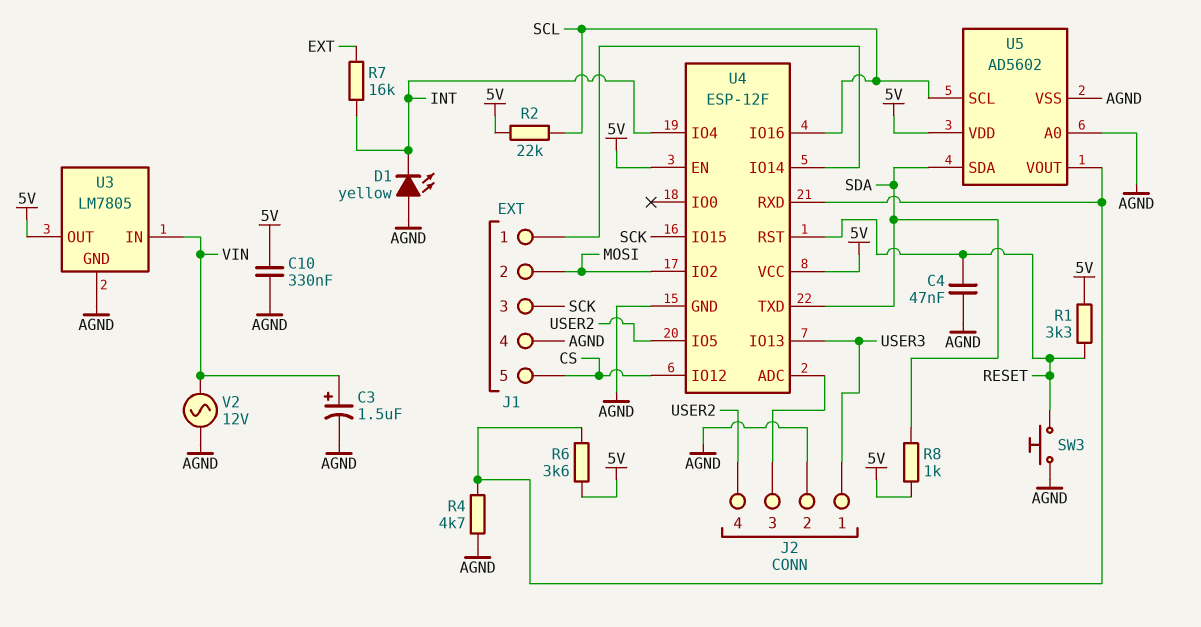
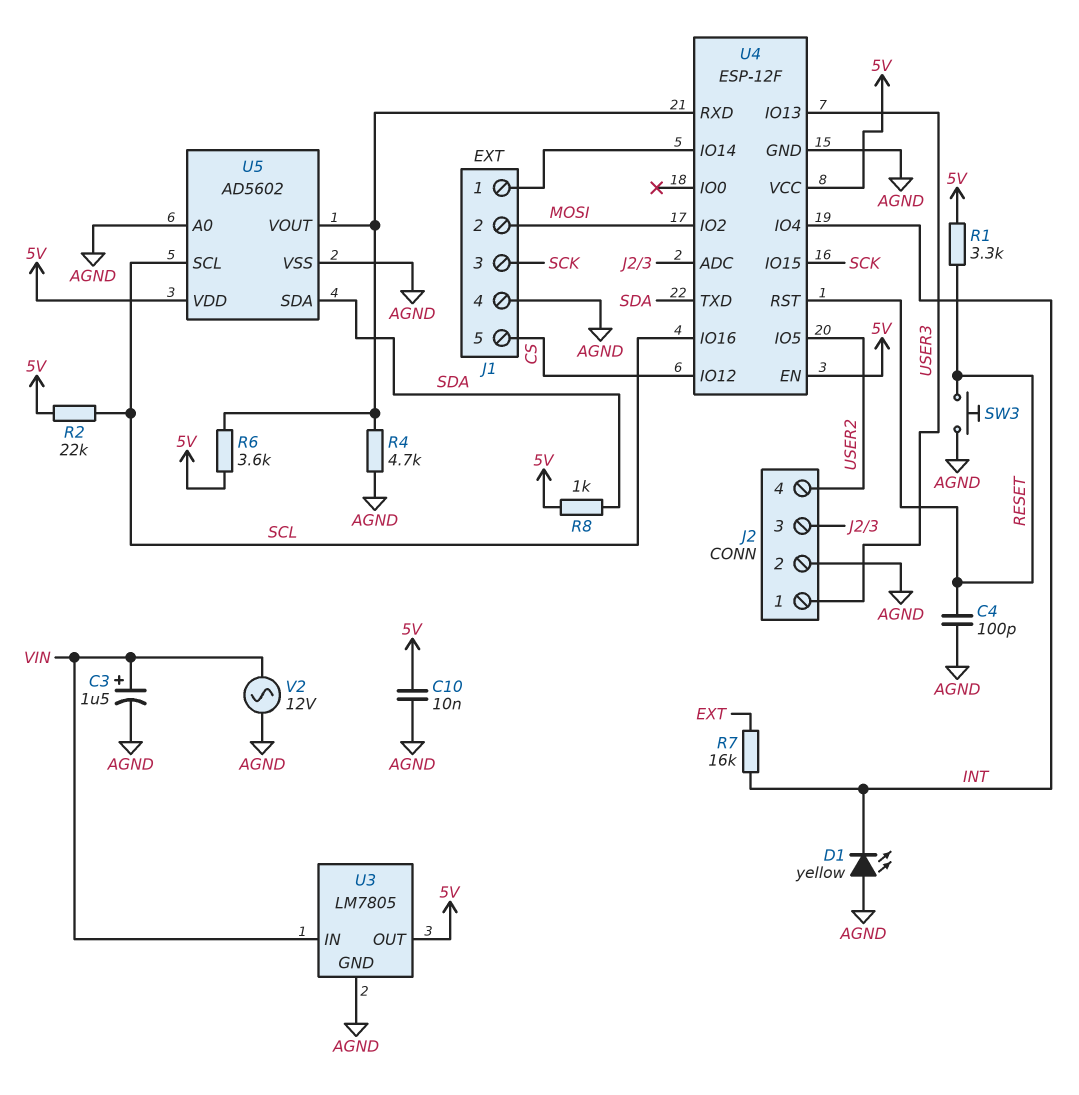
C4: 47nF (AGND, RESET) -> 100pF (AGND, RESET)
C10: 330nF (5V, AGND) -> 10nF (5V, AGND)

